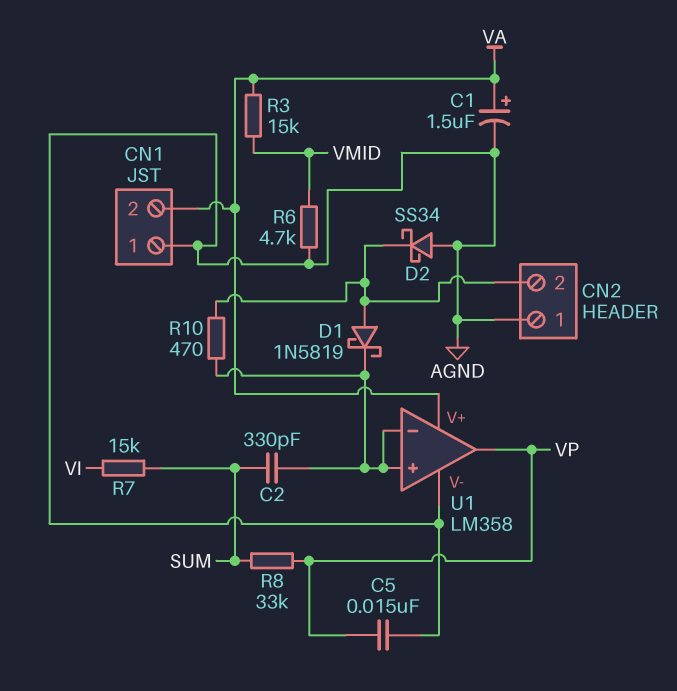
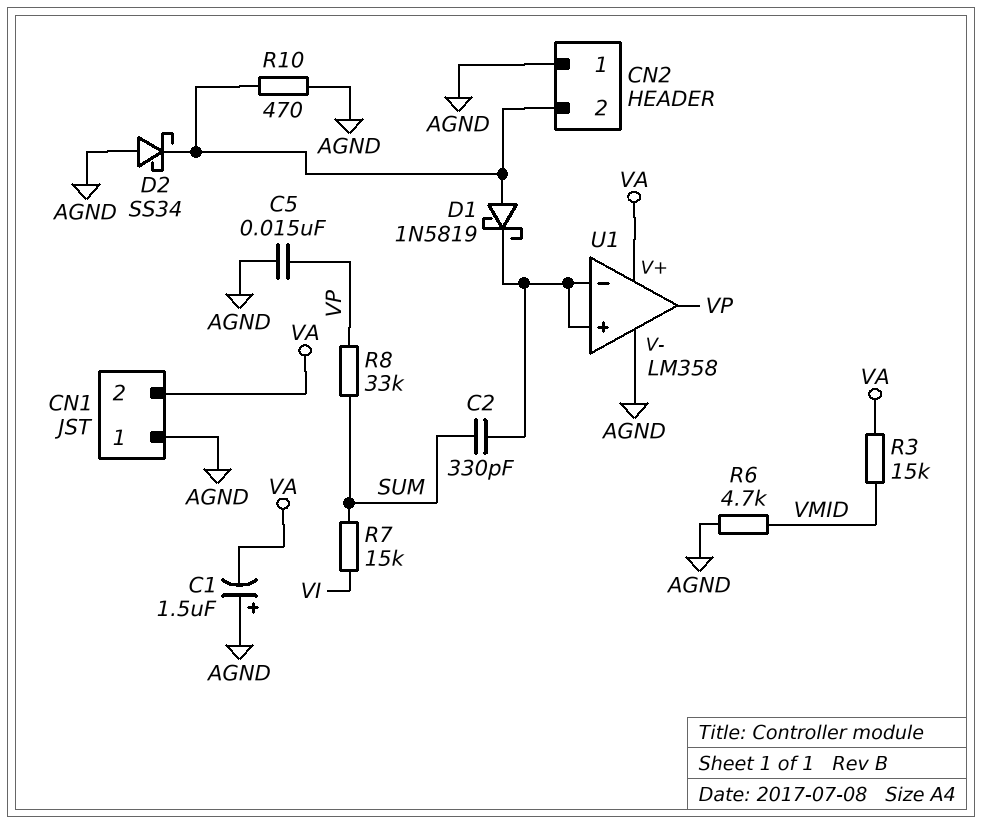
C1: 1.5uF (plus VA, minus AGND) -> 1.5uF (plus AGND, minus VA)
R10: 470 (CN2/2, U1/in+) -> 470 (AGND, CN2/2)

